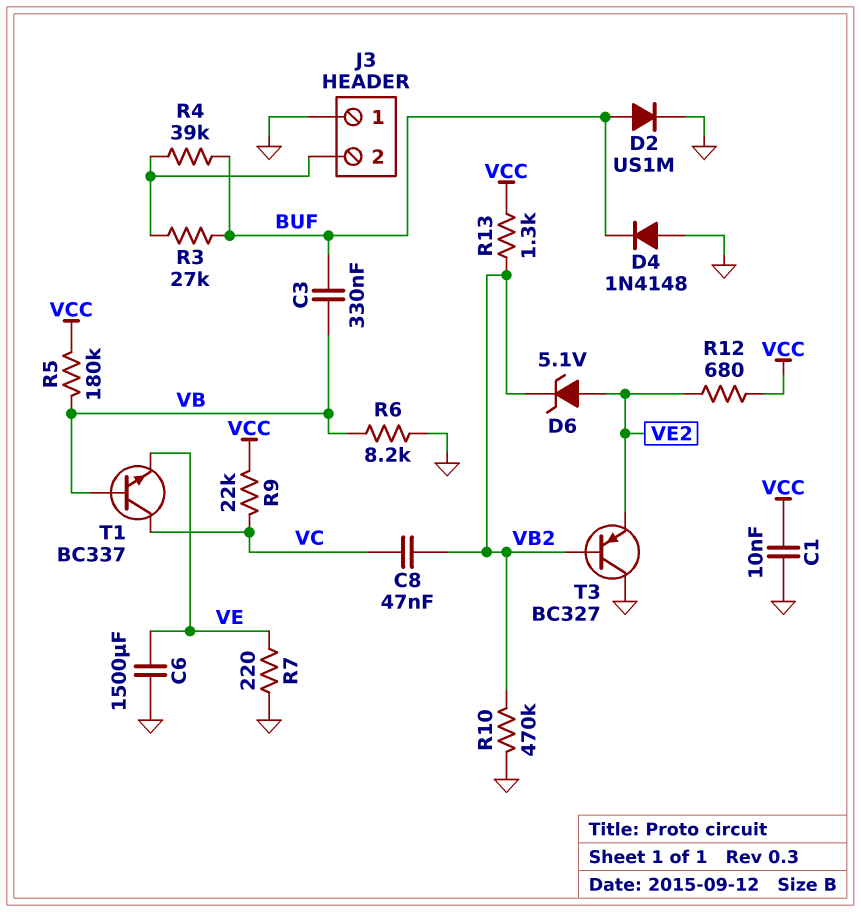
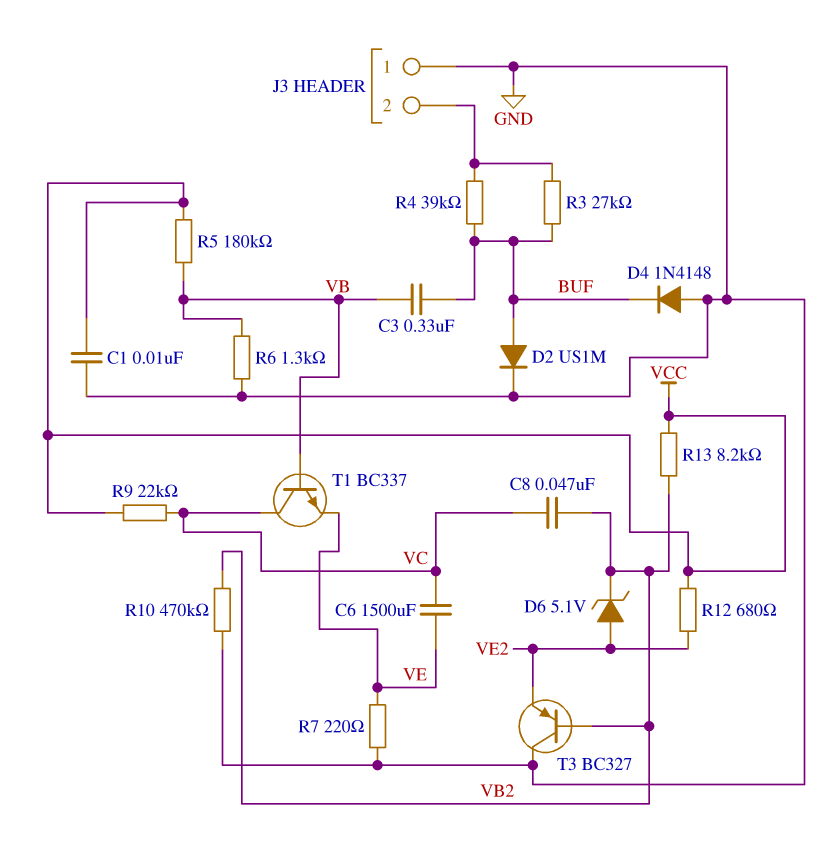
C6: 1500uF (GND, VE) -> 1500uF (VC, VE)
R6: 8.2k (GND, VB) -> 1.3k (GND, VB)
R13: 1.3k (VB2, VCC) -> 8.2k (VB2, VCC)

